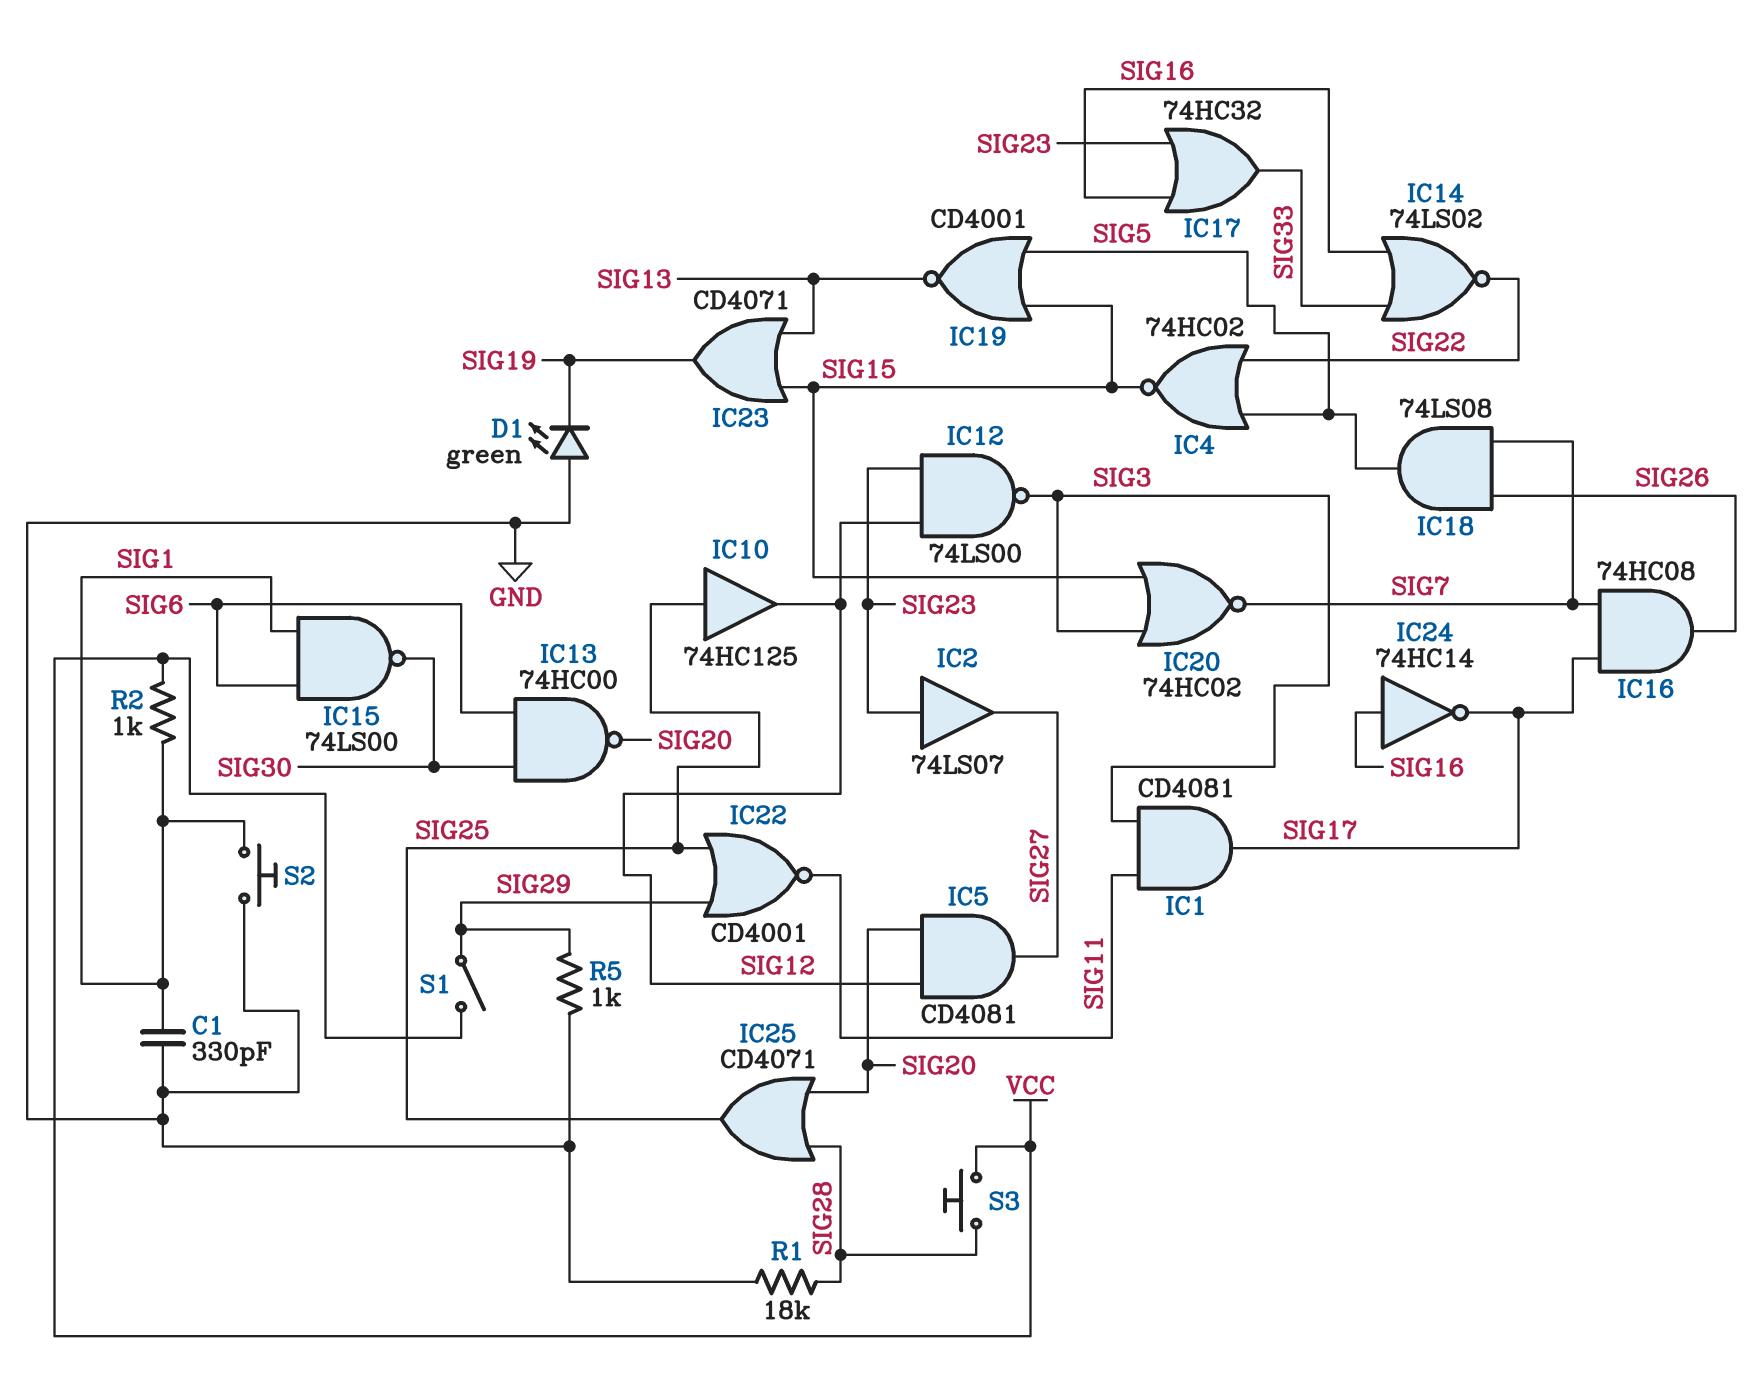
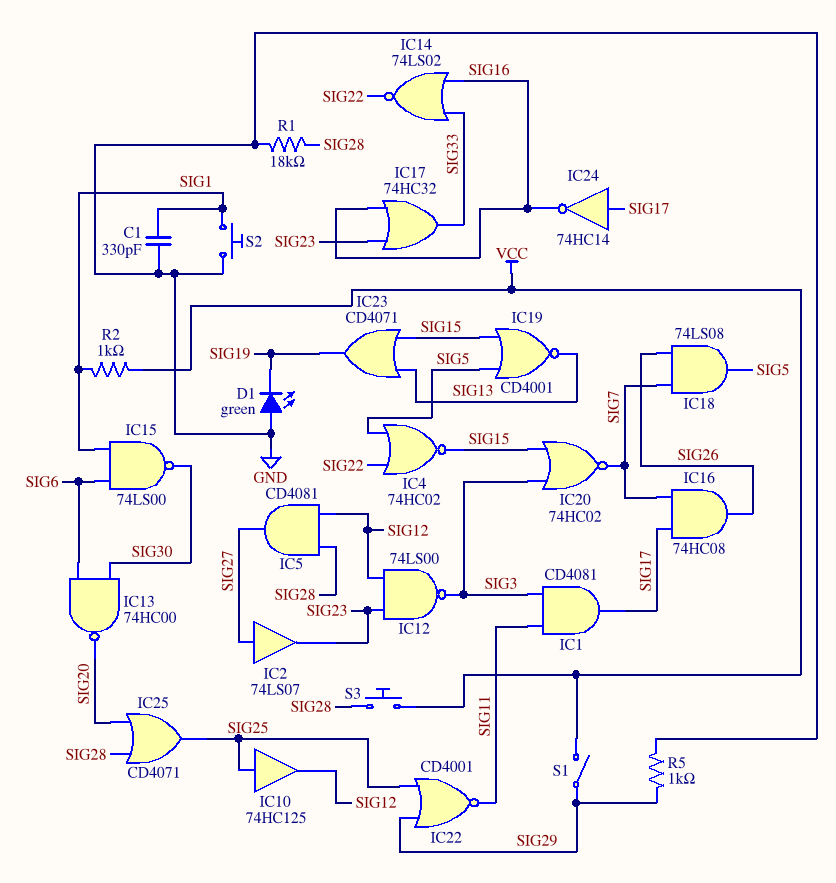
IC2: buffer 74LS07 (in SIG23, out SIG27) -> buffer 74LS07 (in SIG27, out SIG23)
IC5: AND CD4081 (in SIG12, in SIG20, out SIG27) -> AND CD4081 (in SIG12, in SIG28, out SIG27)
IC24: NOT 74HC14 (in SIG16, out SIG17) -> NOT 74HC14 (in SIG17, out SIG16)

